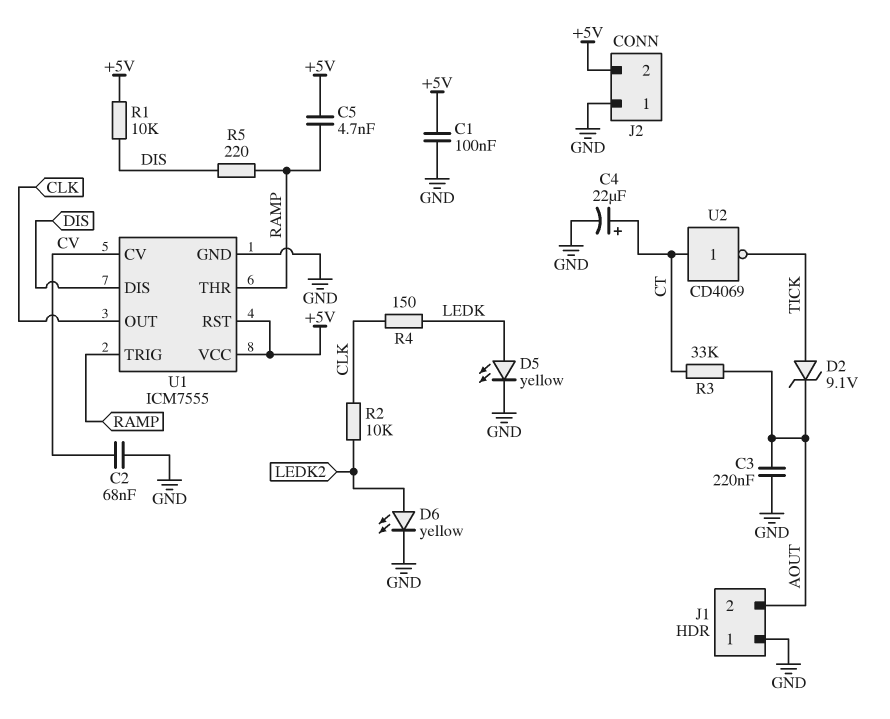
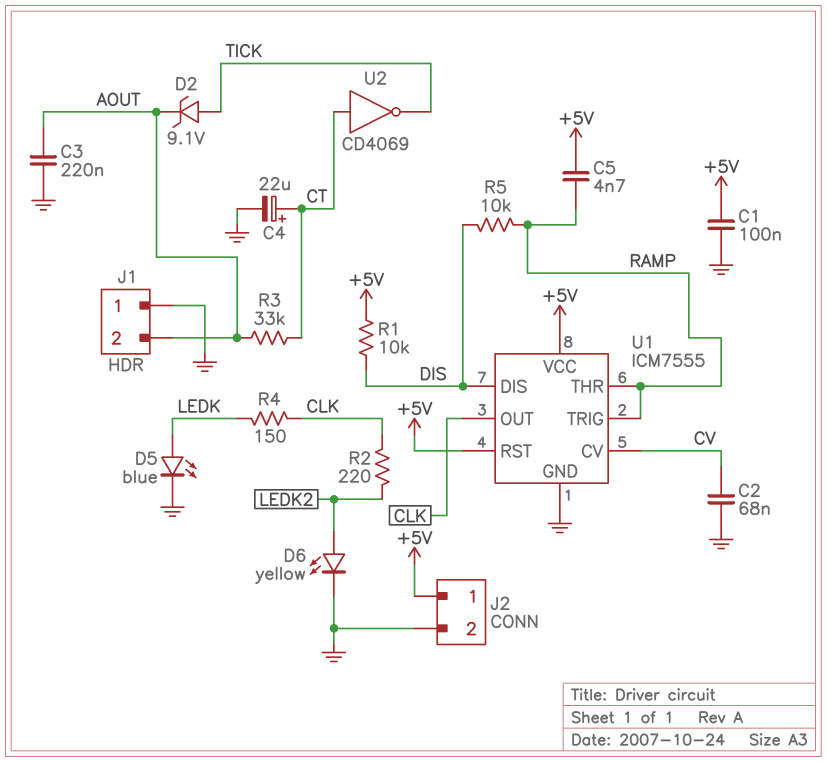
D5: LED yellow (A LEDK, K GND) -> LED blue (A LEDK, K GND)
J2 pin 1: GND -> +5V
J2 pin 2: +5V -> GND
R2: 10k (CLK, LEDK2) -> 220 (CLK, LEDK2)
R5: 220 (DIS, RAMP) -> 10k (DIS, RAMP)

